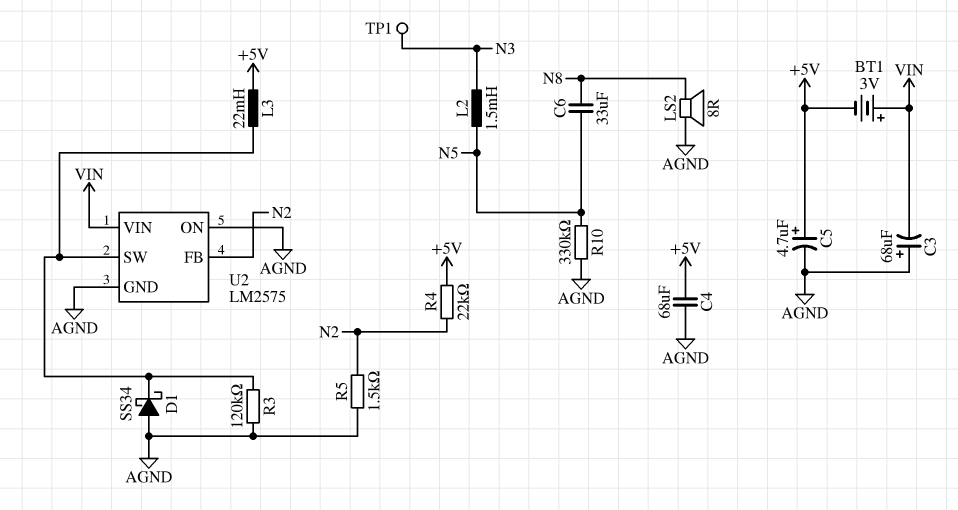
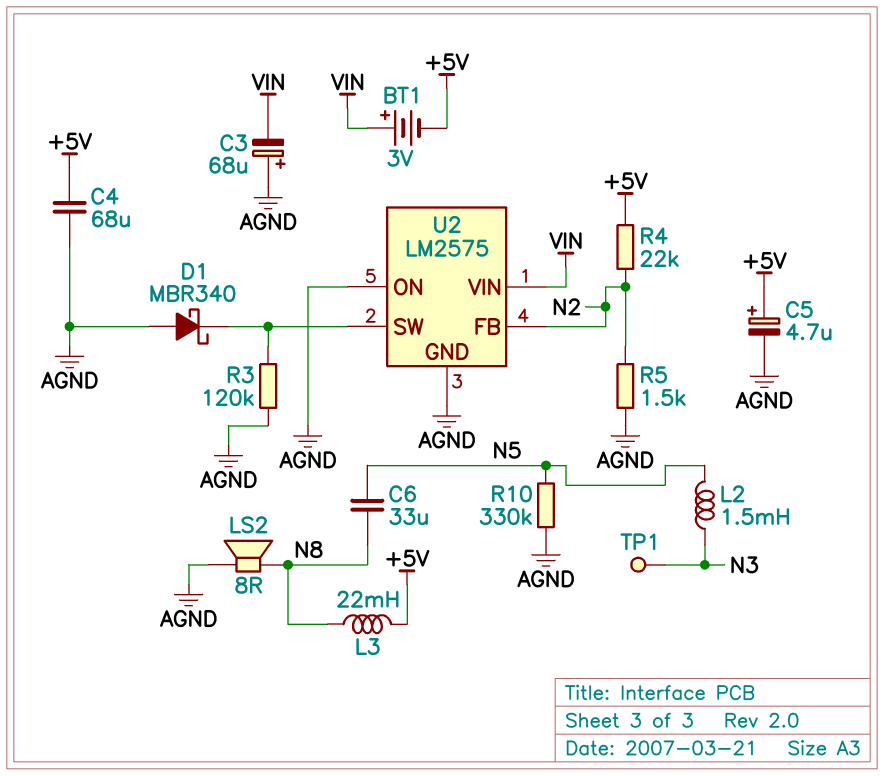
D1: schottky SS34 (A AGND, K U2/SW) -> schottky MBR340 (A AGND, K U2/SW)
L3: 22mH (+5V, U2/SW) -> 22mH (+5V, N8)

